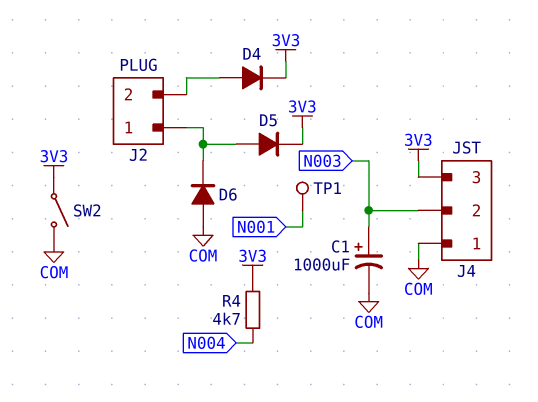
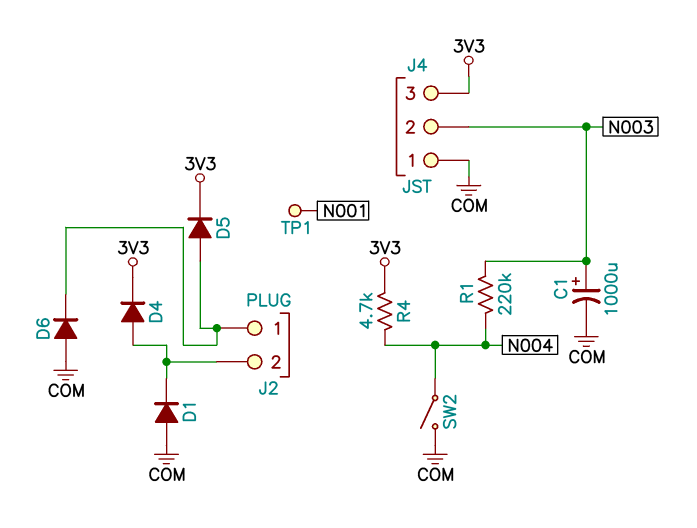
D1: none -> diode (A COM, K J2/2)
R1: none -> 220k (N003, N004)
SW2: switch (3V3, COM) -> switch (COM, N004)

